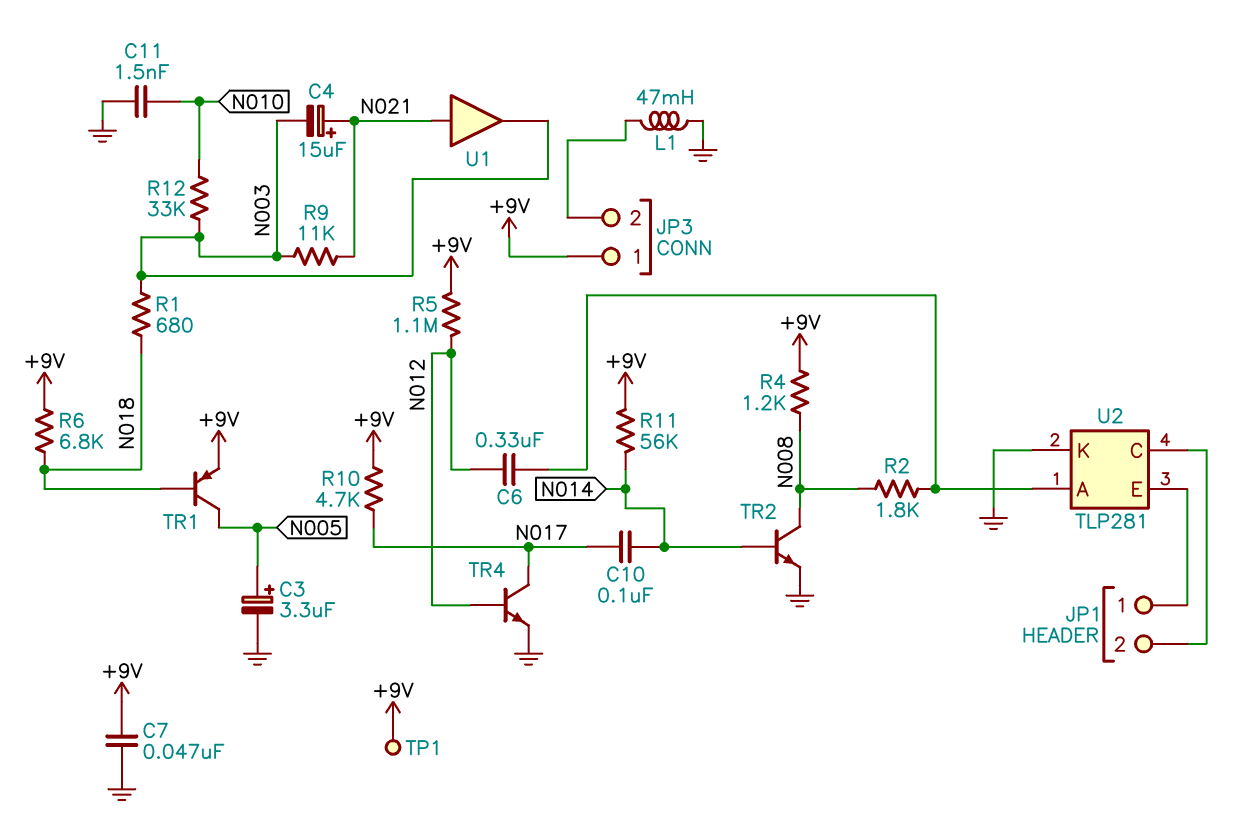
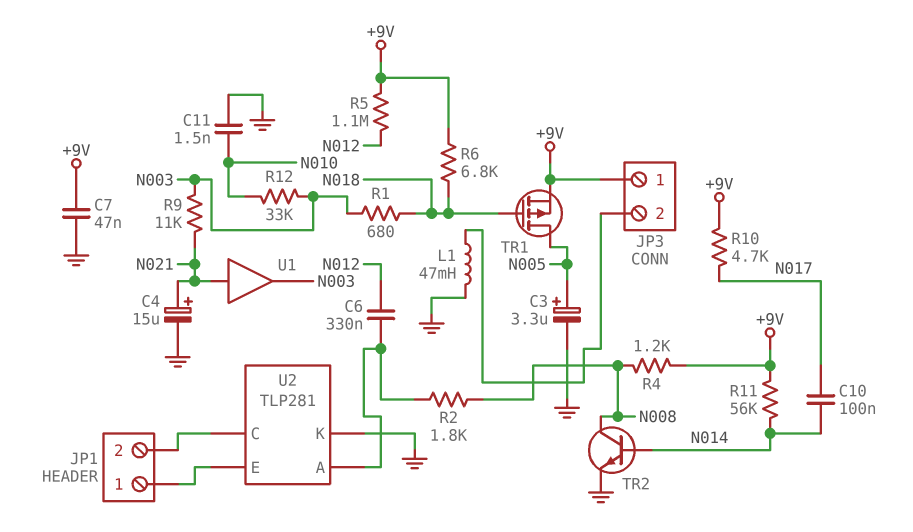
C4: 15uF (plus N021, minus N003) -> 15uF (plus N021, minus GND)
TP1: test point (+9V) -> none
TR1: PNP (B N018, C N005, E +9V) -> PMOS (G N018, D N005, S +9V)
TR4: NPN (B N012, C N017, E GND) -> none

